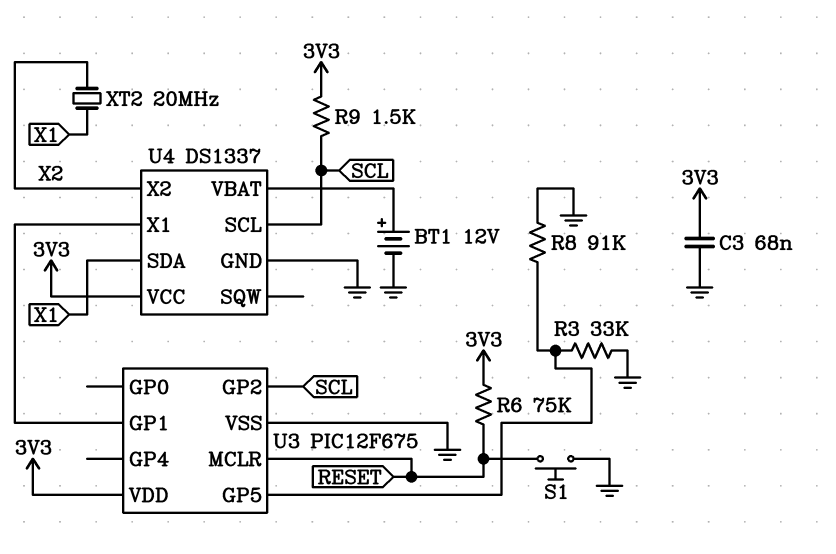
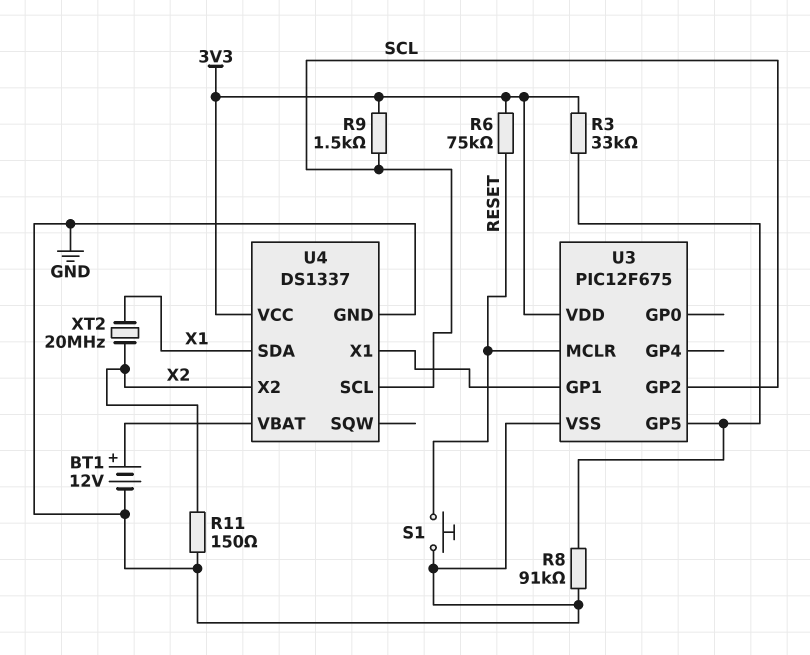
C3: 68nF (3V3, GND) -> none
R3: 33k (GND, U3/GP5) -> 33k (3V3, U3/GP5)
R11: none -> 150 (GND, X2)

